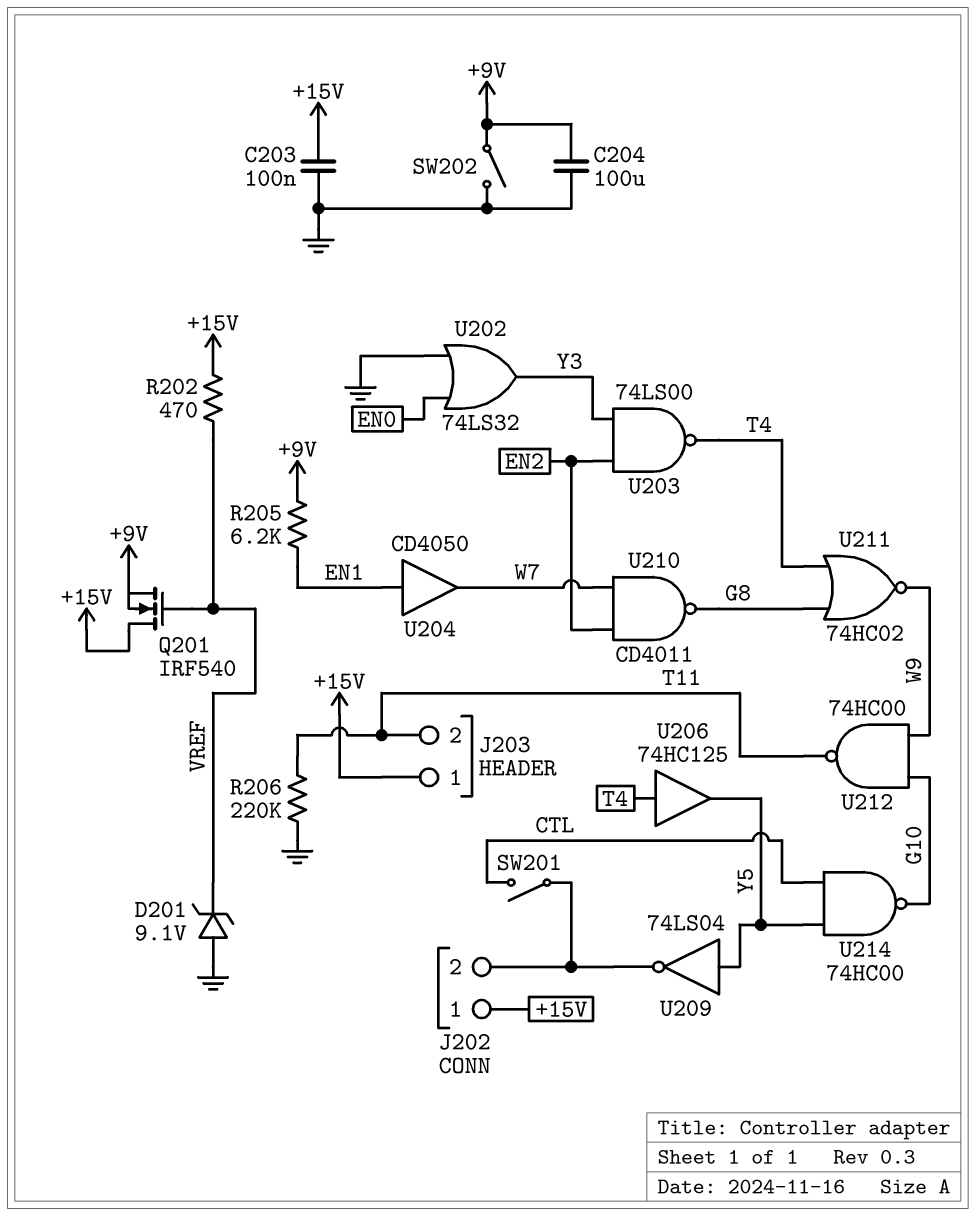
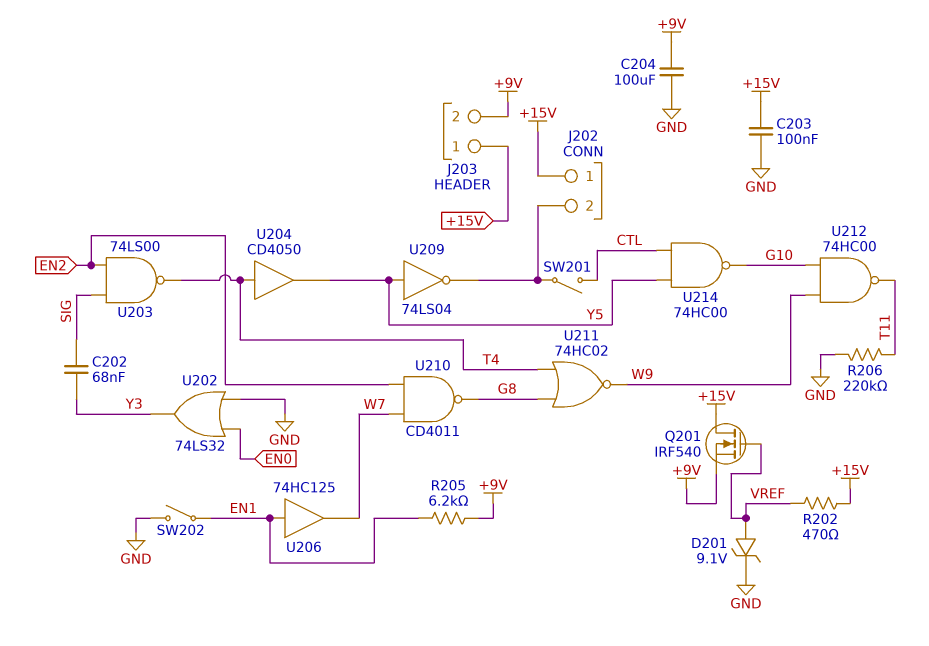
C202: none -> 68nF (SIG, Y3)
D201: zener 9.1V (A GND, K VREF) -> zener 9.1V (A VREF, K GND)
J203 pin 2: T11 -> +9V
SW202: switch (+9V, GND) -> switch (EN1, GND)
U203: NAND 74LS00 (in EN2, in Y3, out T4) -> NAND 74LS00 (in EN2, in SIG, out T4)
U204: buffer CD4050 (in EN1, out W7) -> buffer CD4050 (in T4, out Y5)
U206: buffer 74HC125 (in T4, out Y5) -> buffer 74HC125 (in EN1, out W7)

